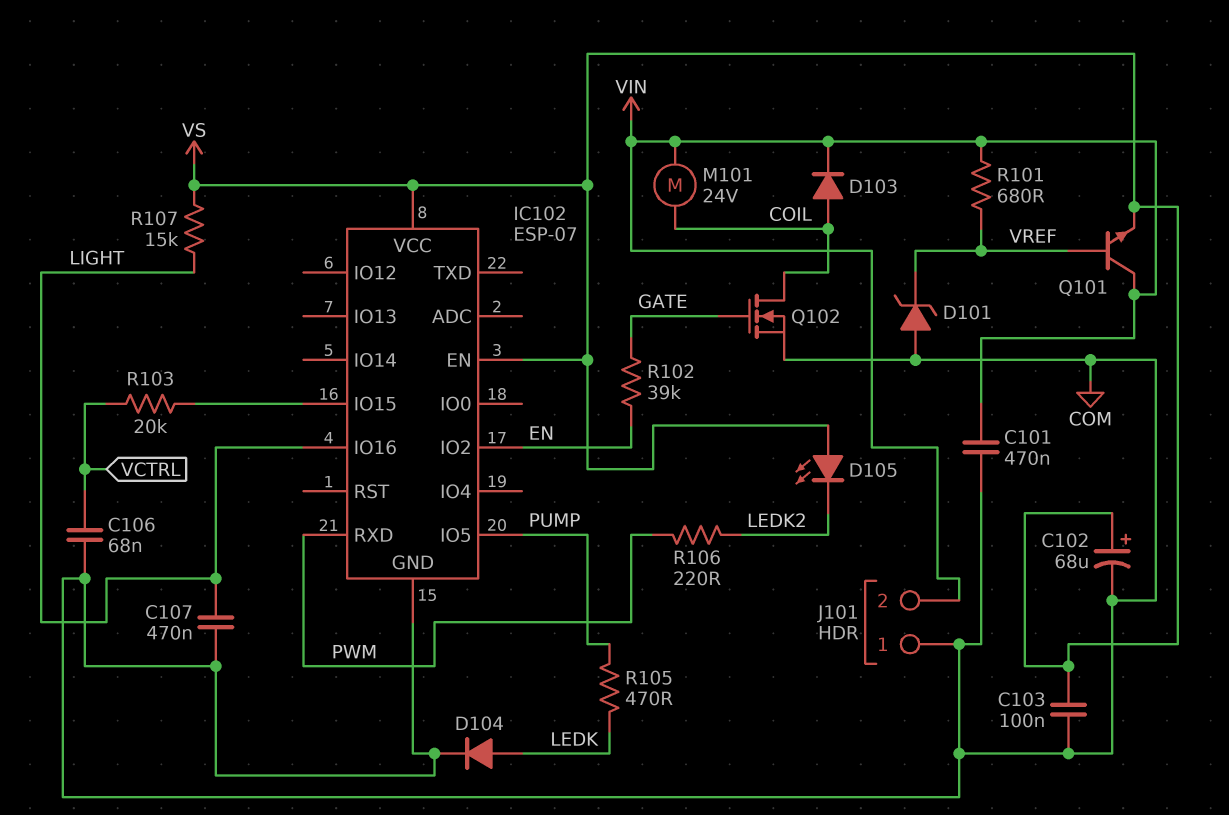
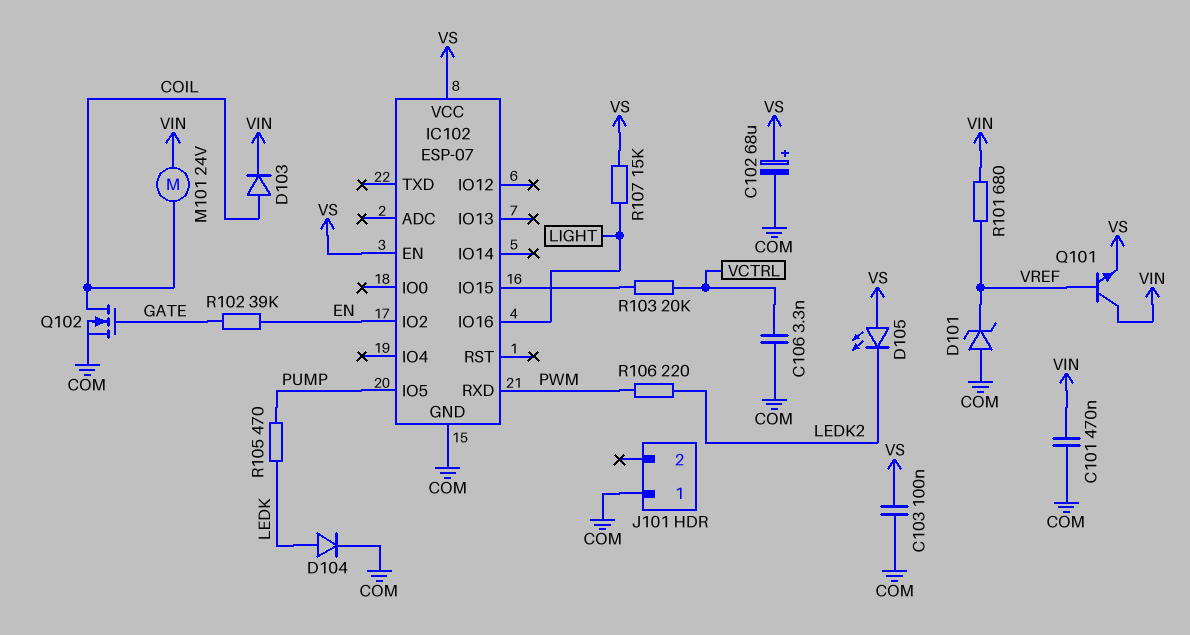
C106: 68nF (COM, VCTRL) -> 3.3nF (COM, VCTRL)
C107: 470nF (COM, LIGHT) -> none
J101 pin 2: VIN -> none

